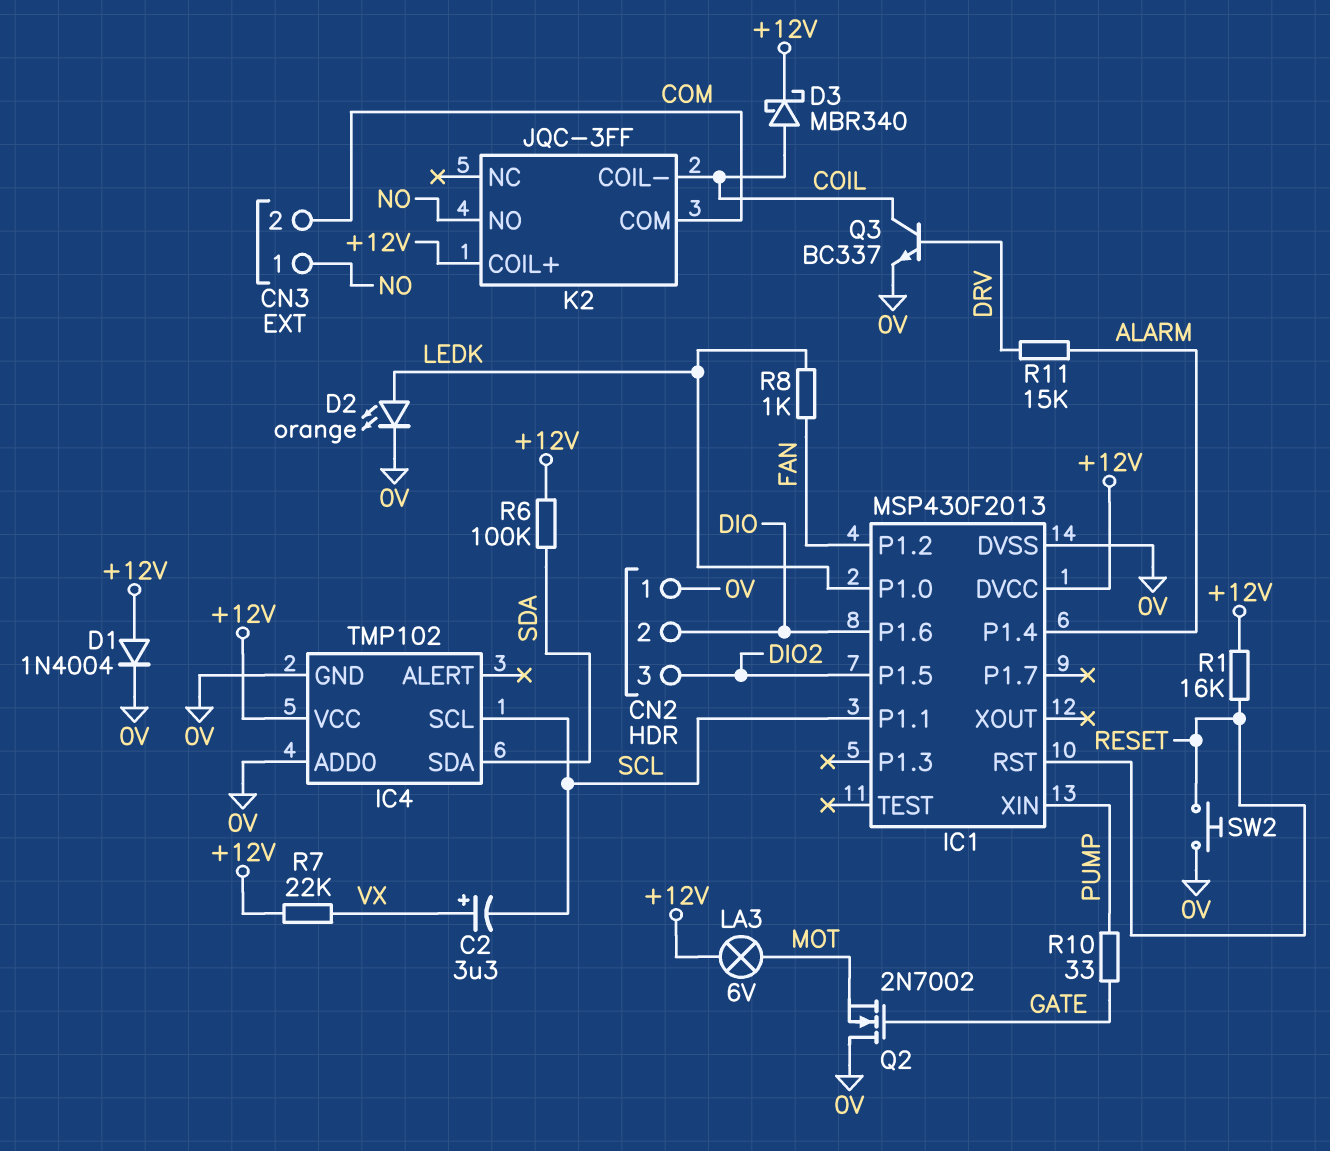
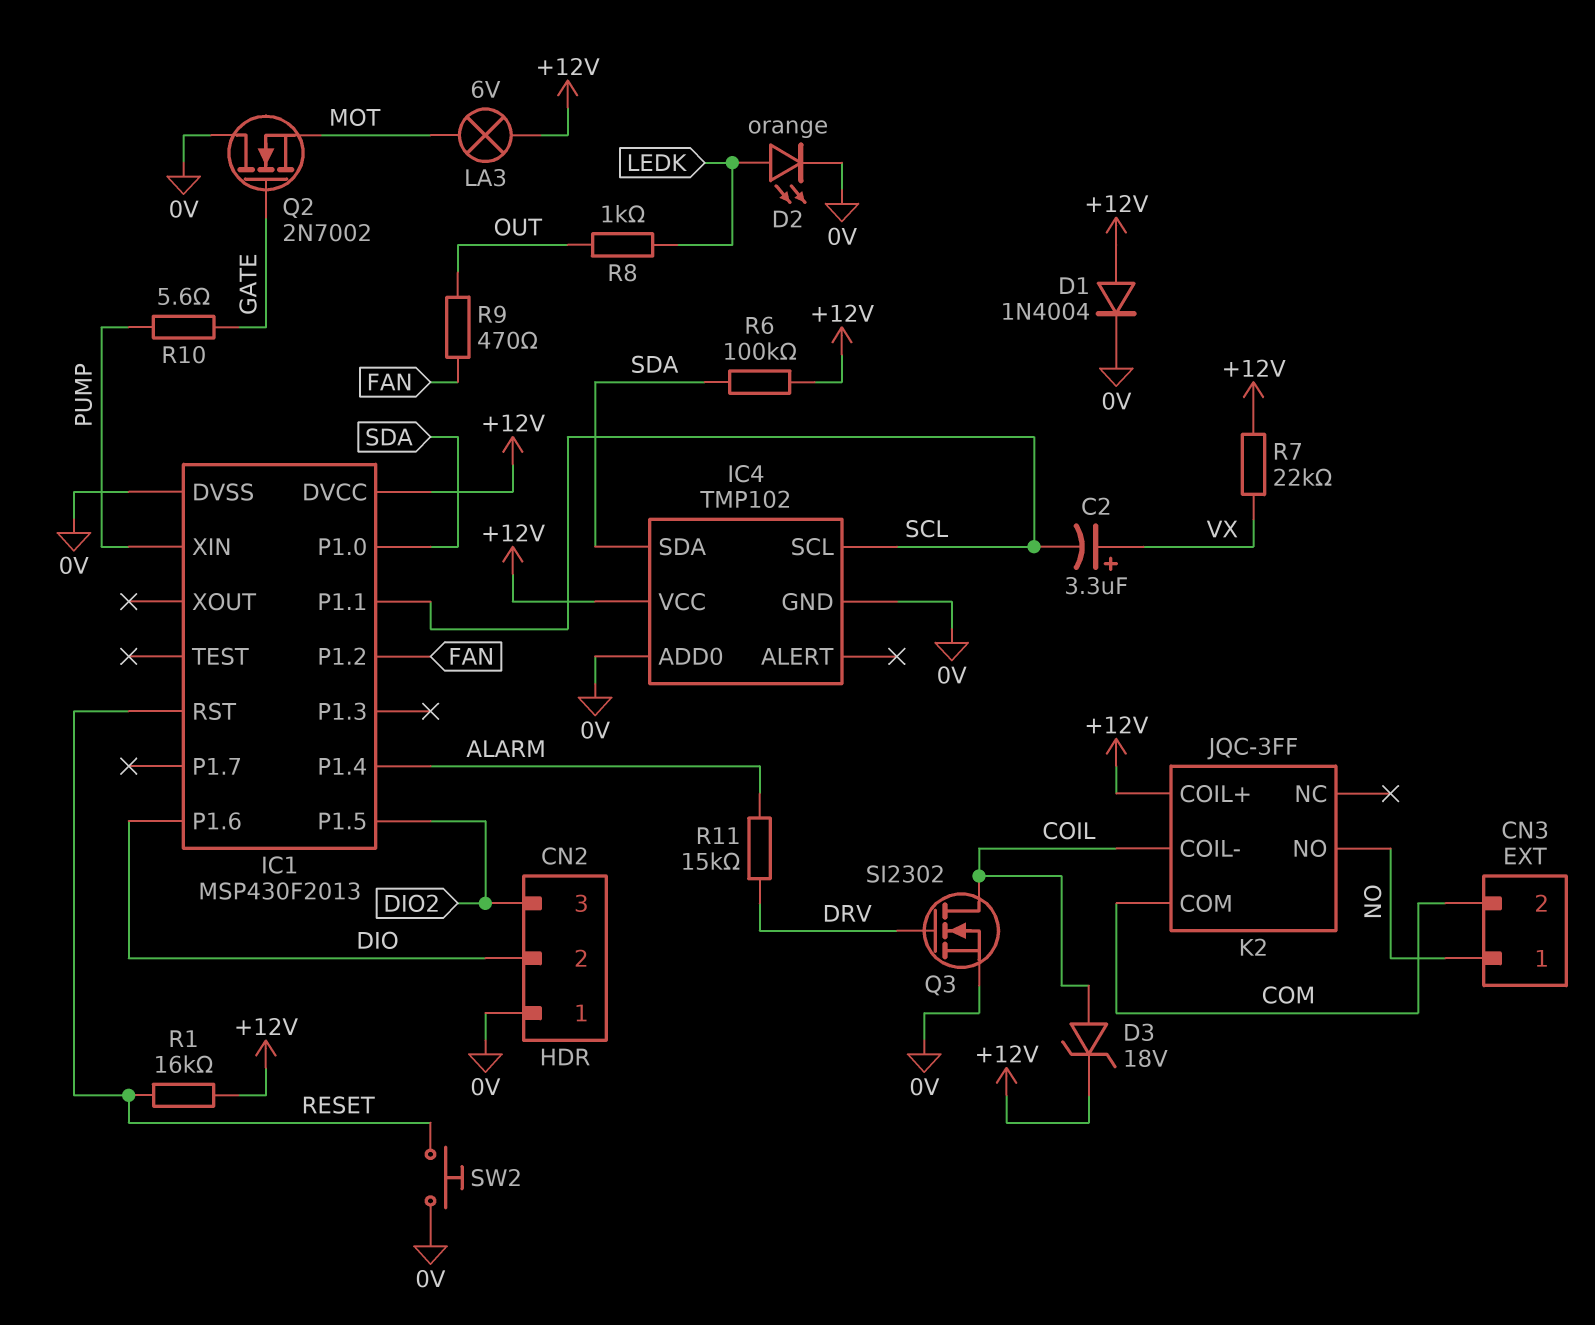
D3: schottky MBR340 (A COIL, K +12V) -> zener 18V (A COIL, K +12V)
IC1 pin P1.0: LEDK -> SDA
Q3: NPN BC337 (B DRV, C COIL, E 0V) -> NMOS SI2302 (G DRV, D COIL, S 0V)
R8: 1k (FAN, LEDK) -> 1k (LEDK, OUT)
R9: none -> 470 (FAN, OUT)
R10: 33 (GATE, PUMP) -> 5.6 (GATE, PUMP)

